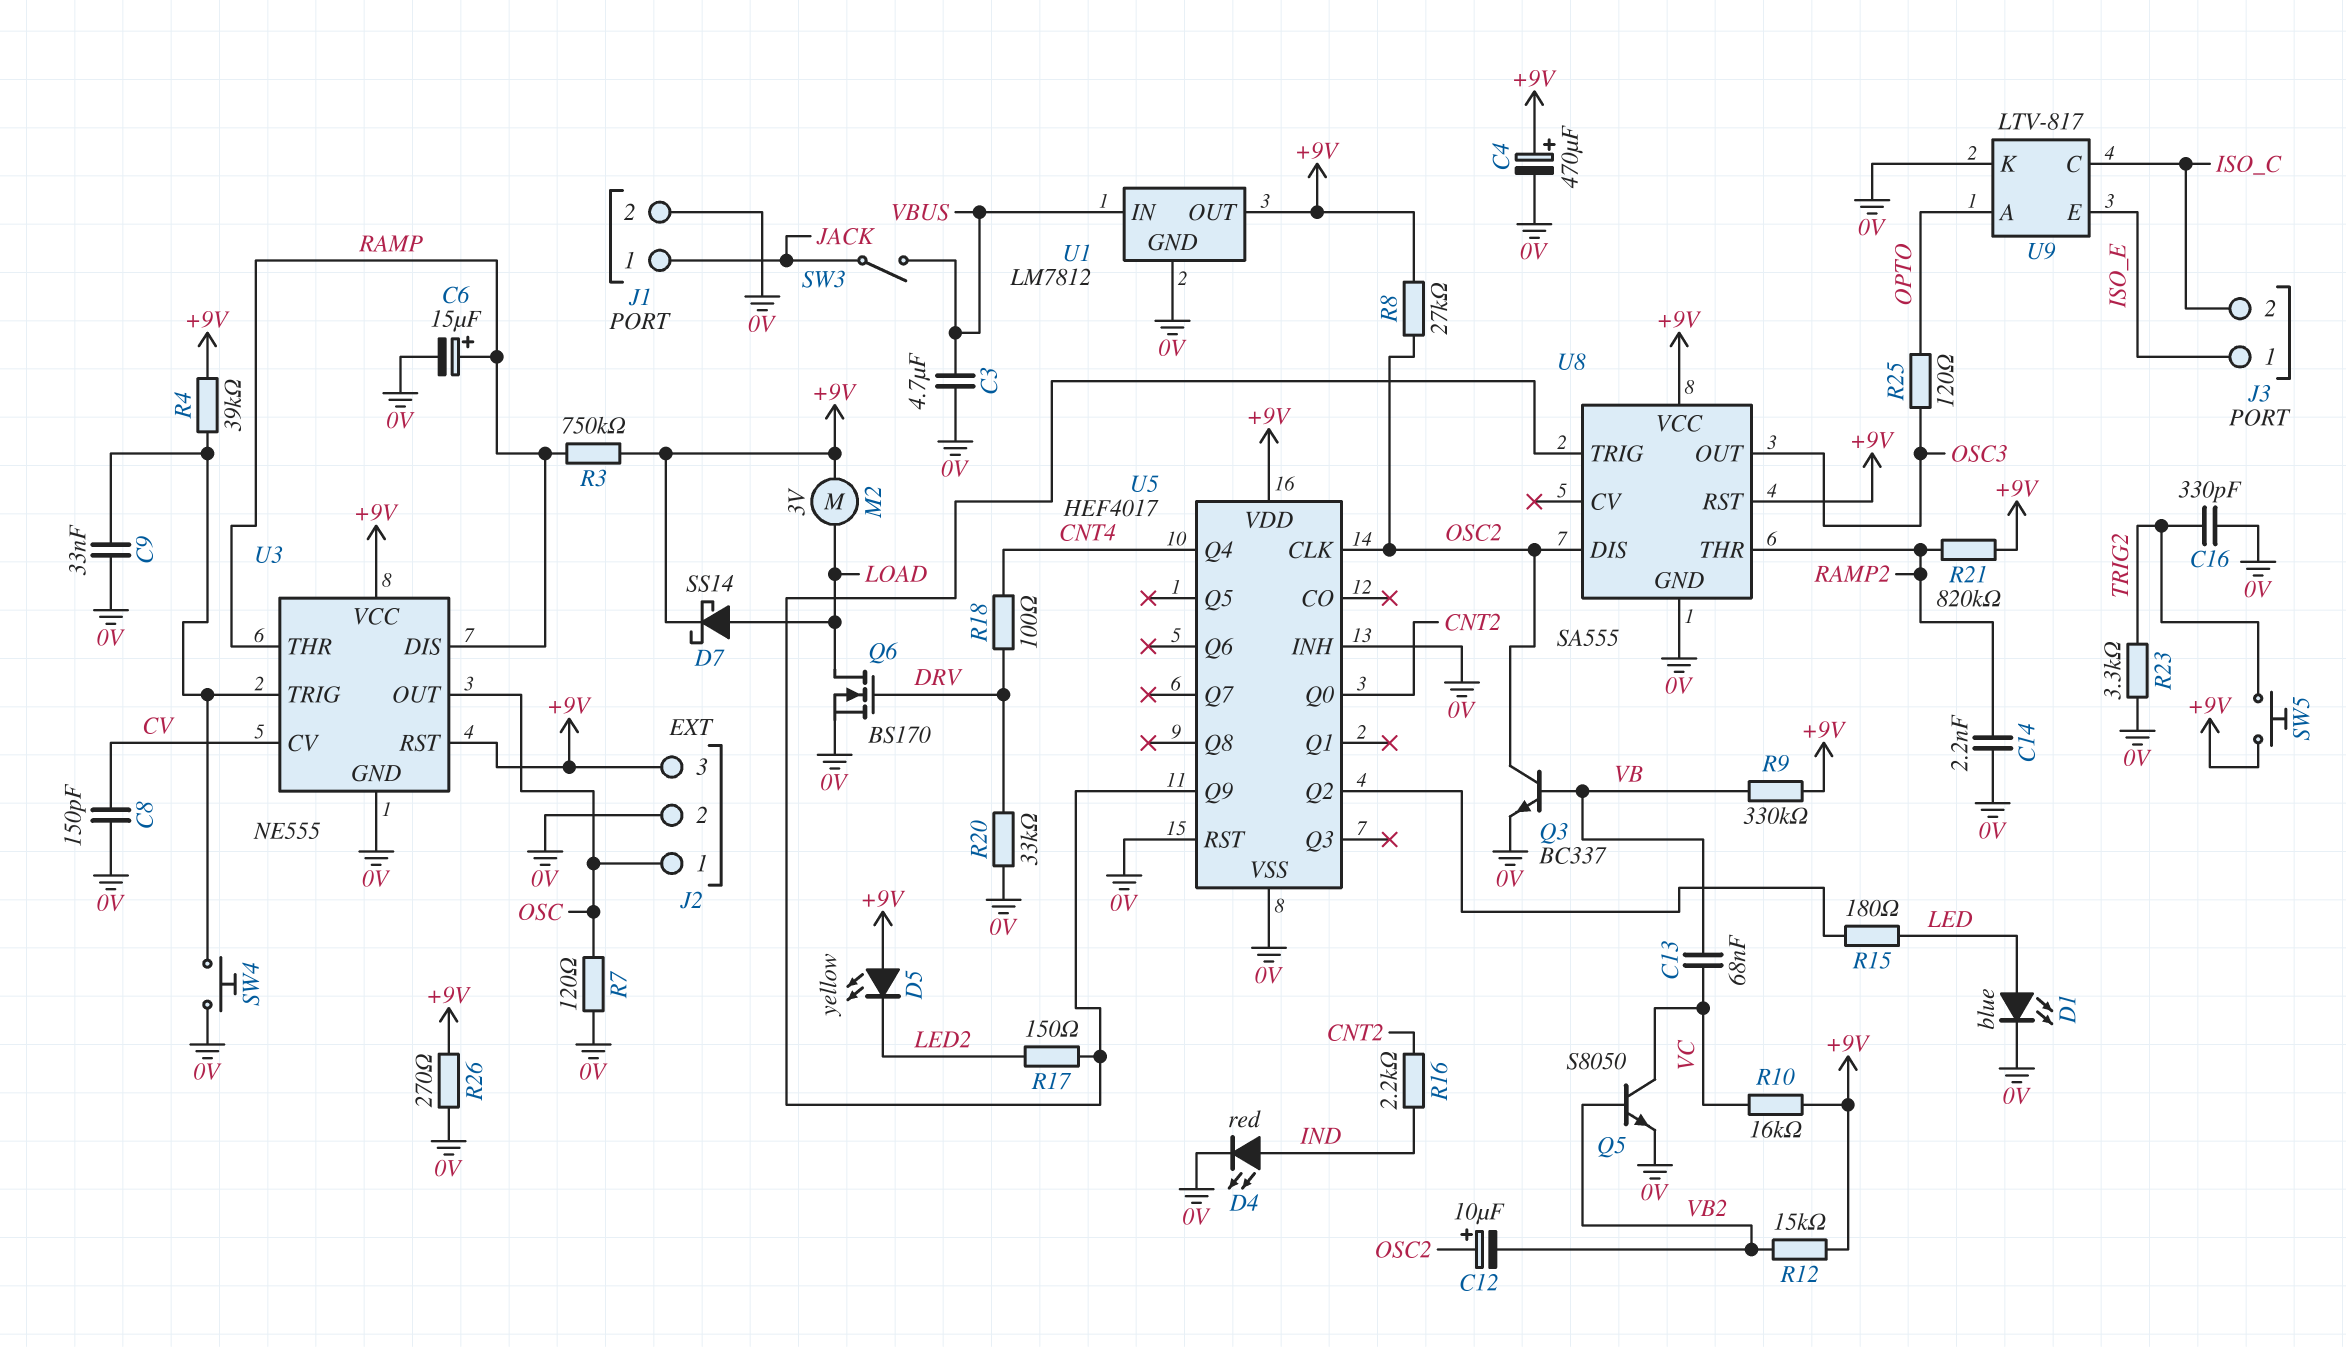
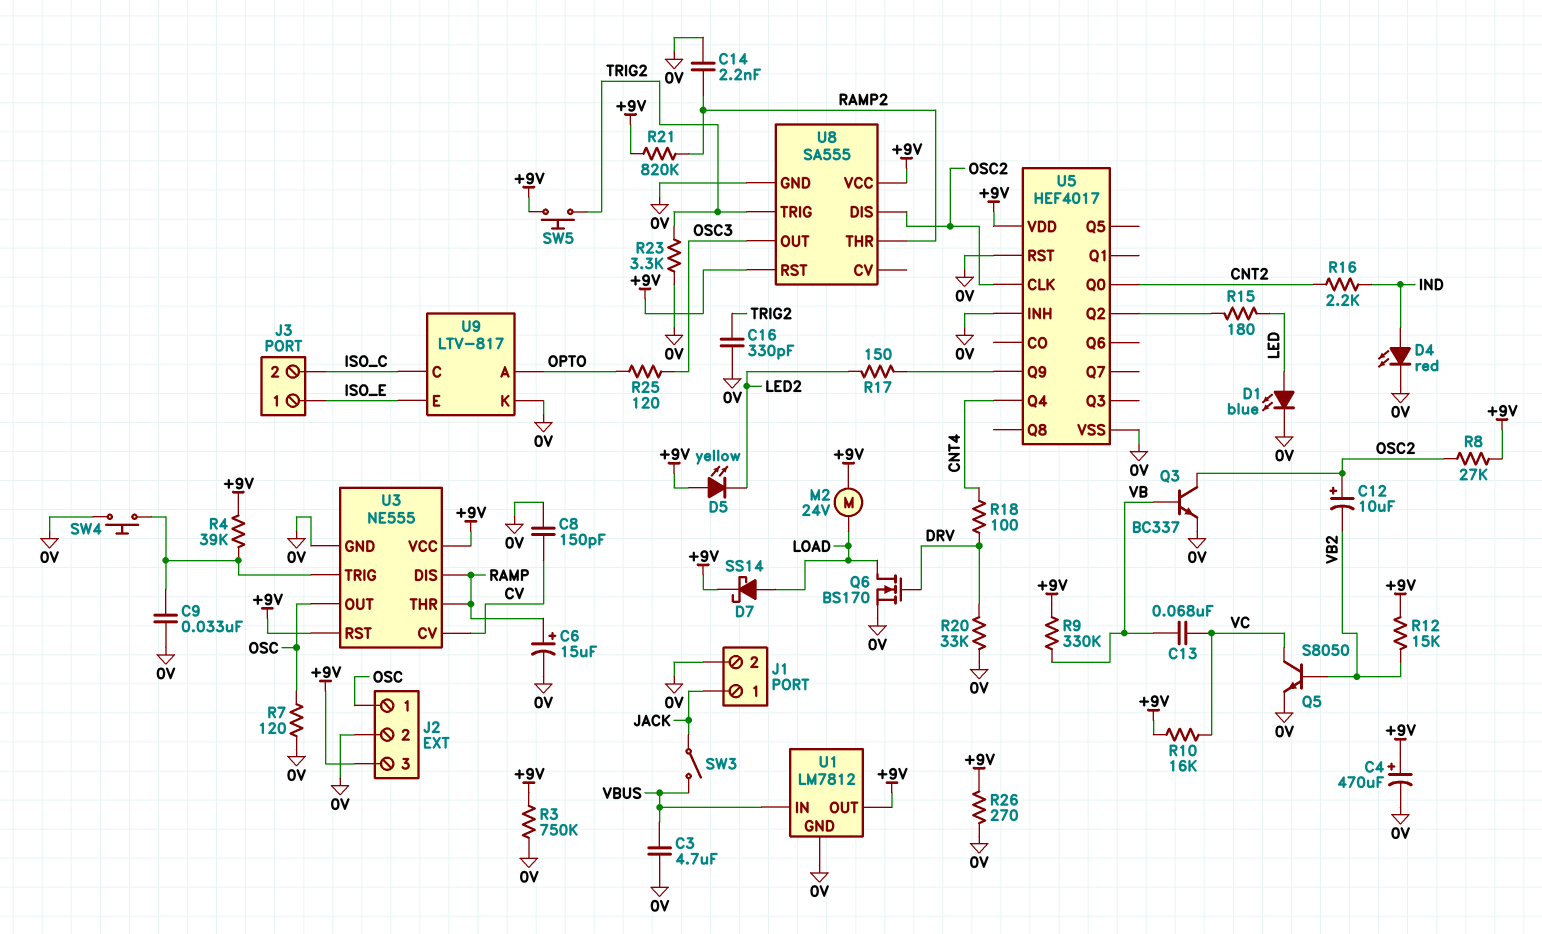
M2: motor 3V (+9V, LOAD) -> motor 24V (+9V, LOAD)
R3: 750k (+9V, RAMP) -> 750k (+9V, 0V)
U8 pin TRIG: U5/Q9 -> TRIG2

